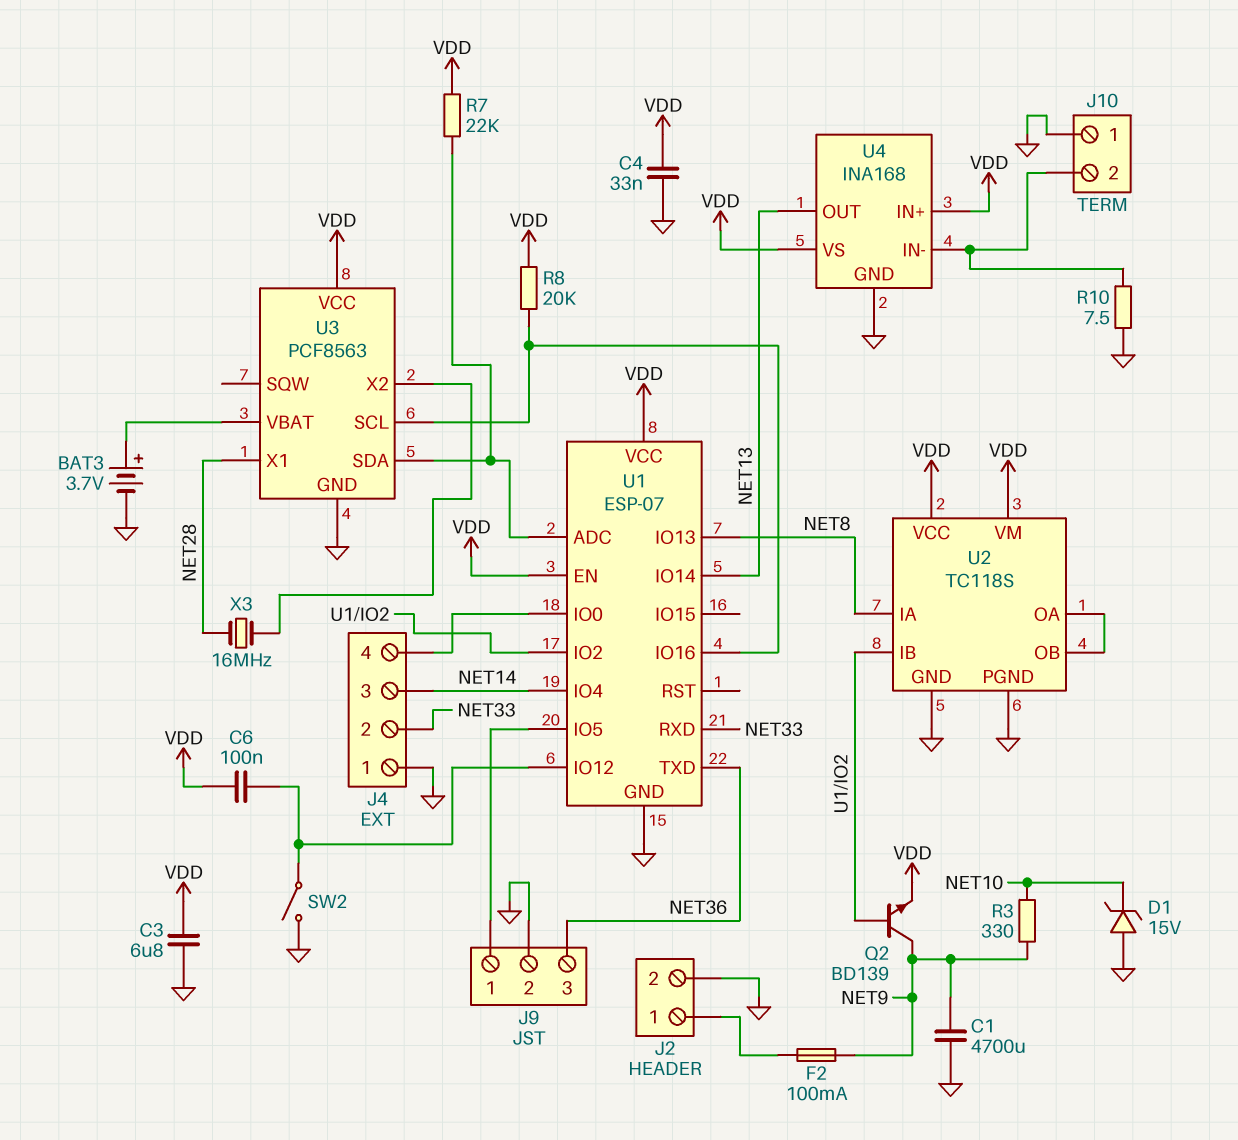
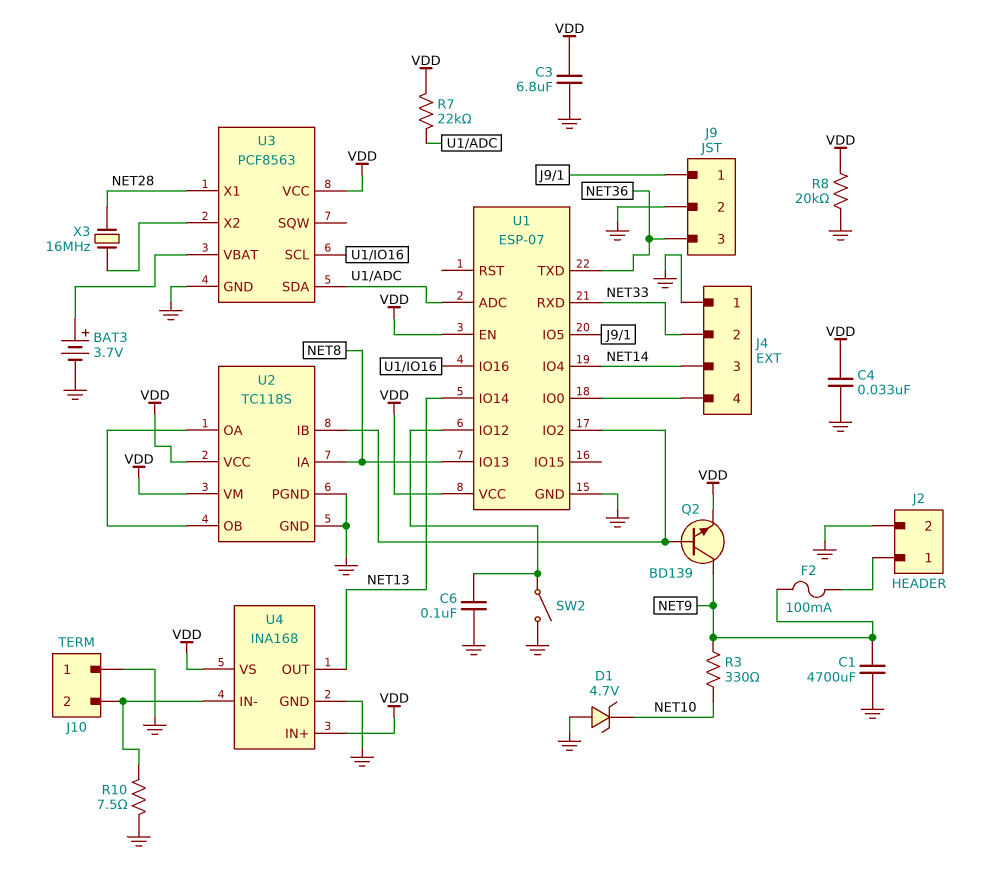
C6: 100nF (U1/IO12, VDD) -> 100nF (GND, U1/IO12)
D1: zener 15V (A GND, K NET10) -> zener 4.7V (A GND, K NET10)
R8: 20k (U1/IO16, VDD) -> 20k (GND, VDD)

